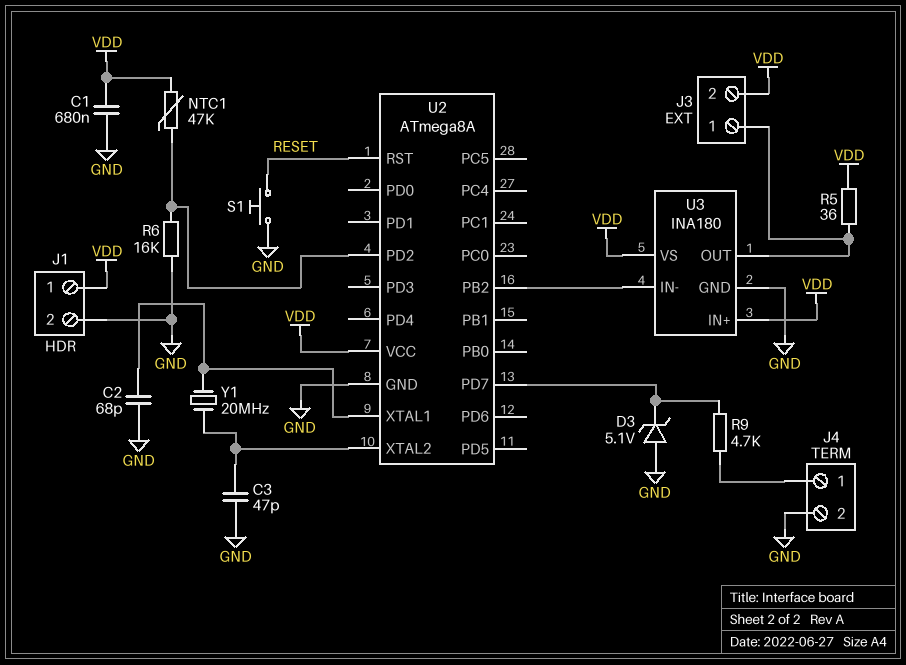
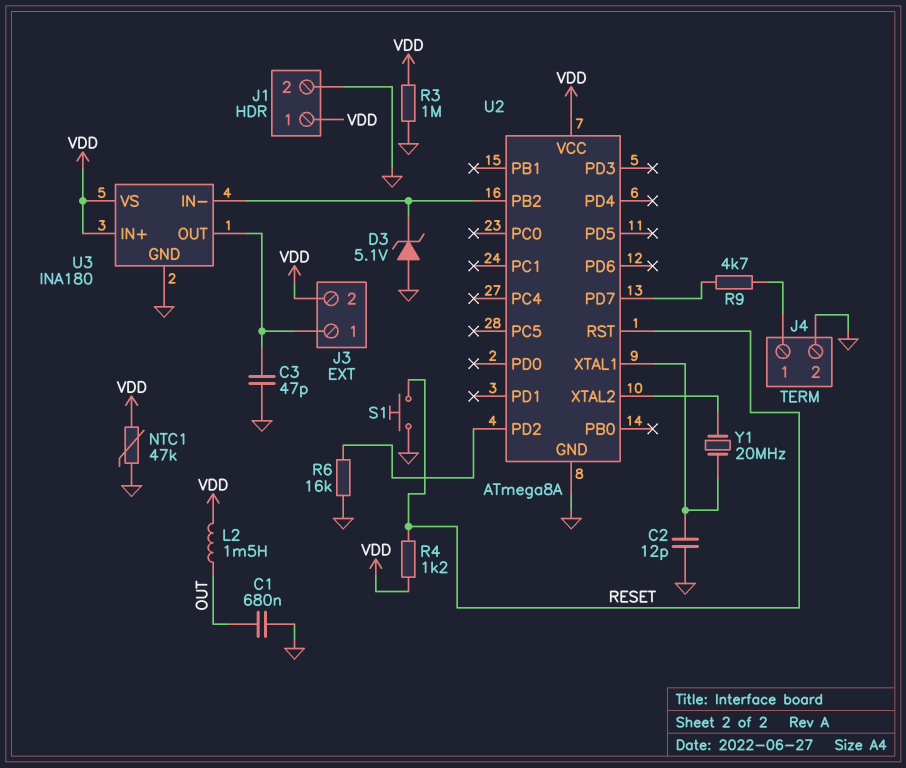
C1: 680nF (GND, VDD) -> 680nF (GND, OUT)
C2: 68pF (GND, U2/XTAL1) -> 12pF (GND, U2/XTAL1)
C3: 47pF (GND, U2/XTAL2) -> 47pF (GND, J3/1)
D3: zener 5.1V (A GND, K U2/PD7) -> zener 5.1V (A GND, K U2/PB2)
L2: none -> 1.5mH (OUT, VDD)
NTC1: 47k (U2/PD2, VDD) -> 47k (GND, VDD)
R3: none -> 1M (GND, VDD)
R4: none -> 1.2k (RESET, VDD)
R5: 36 (J3/1, VDD) -> none

